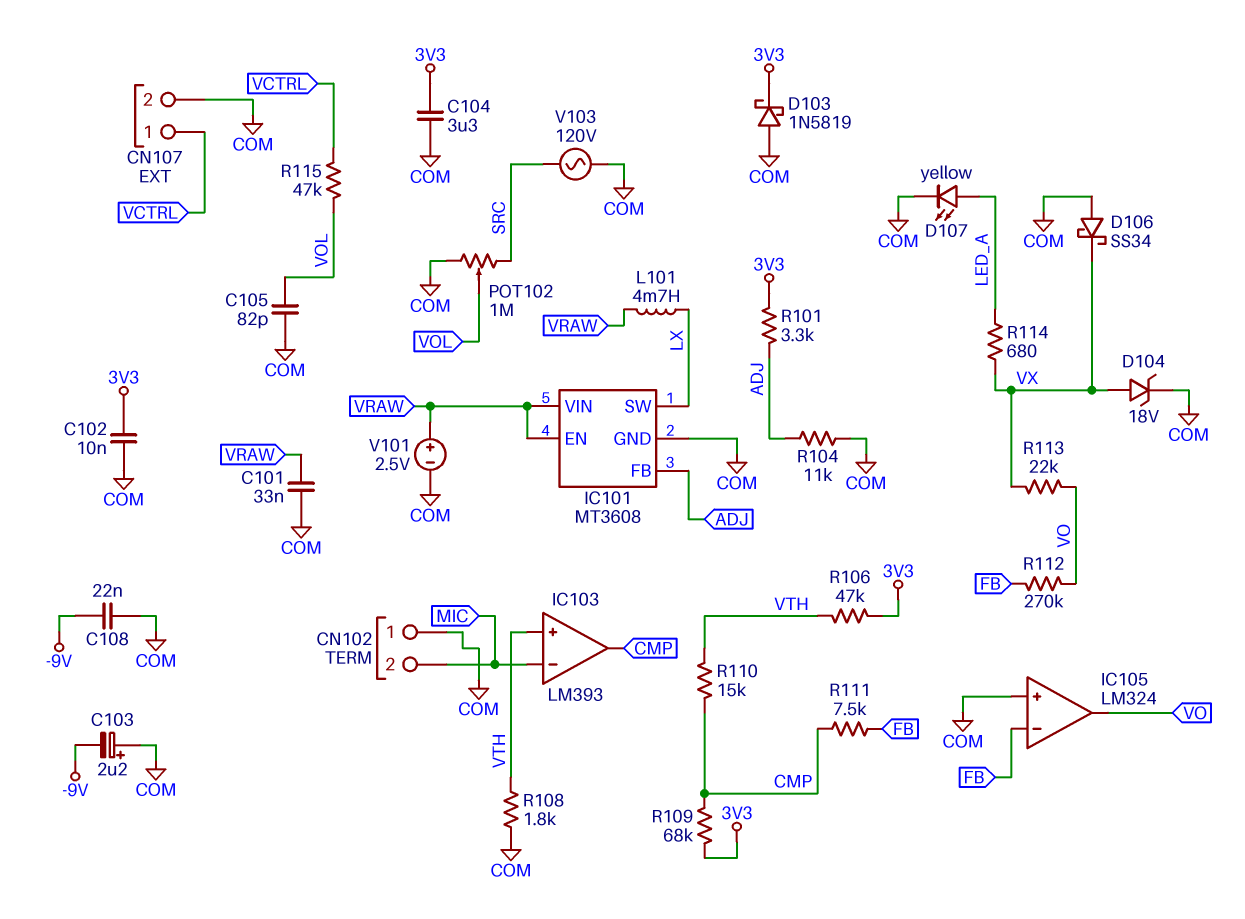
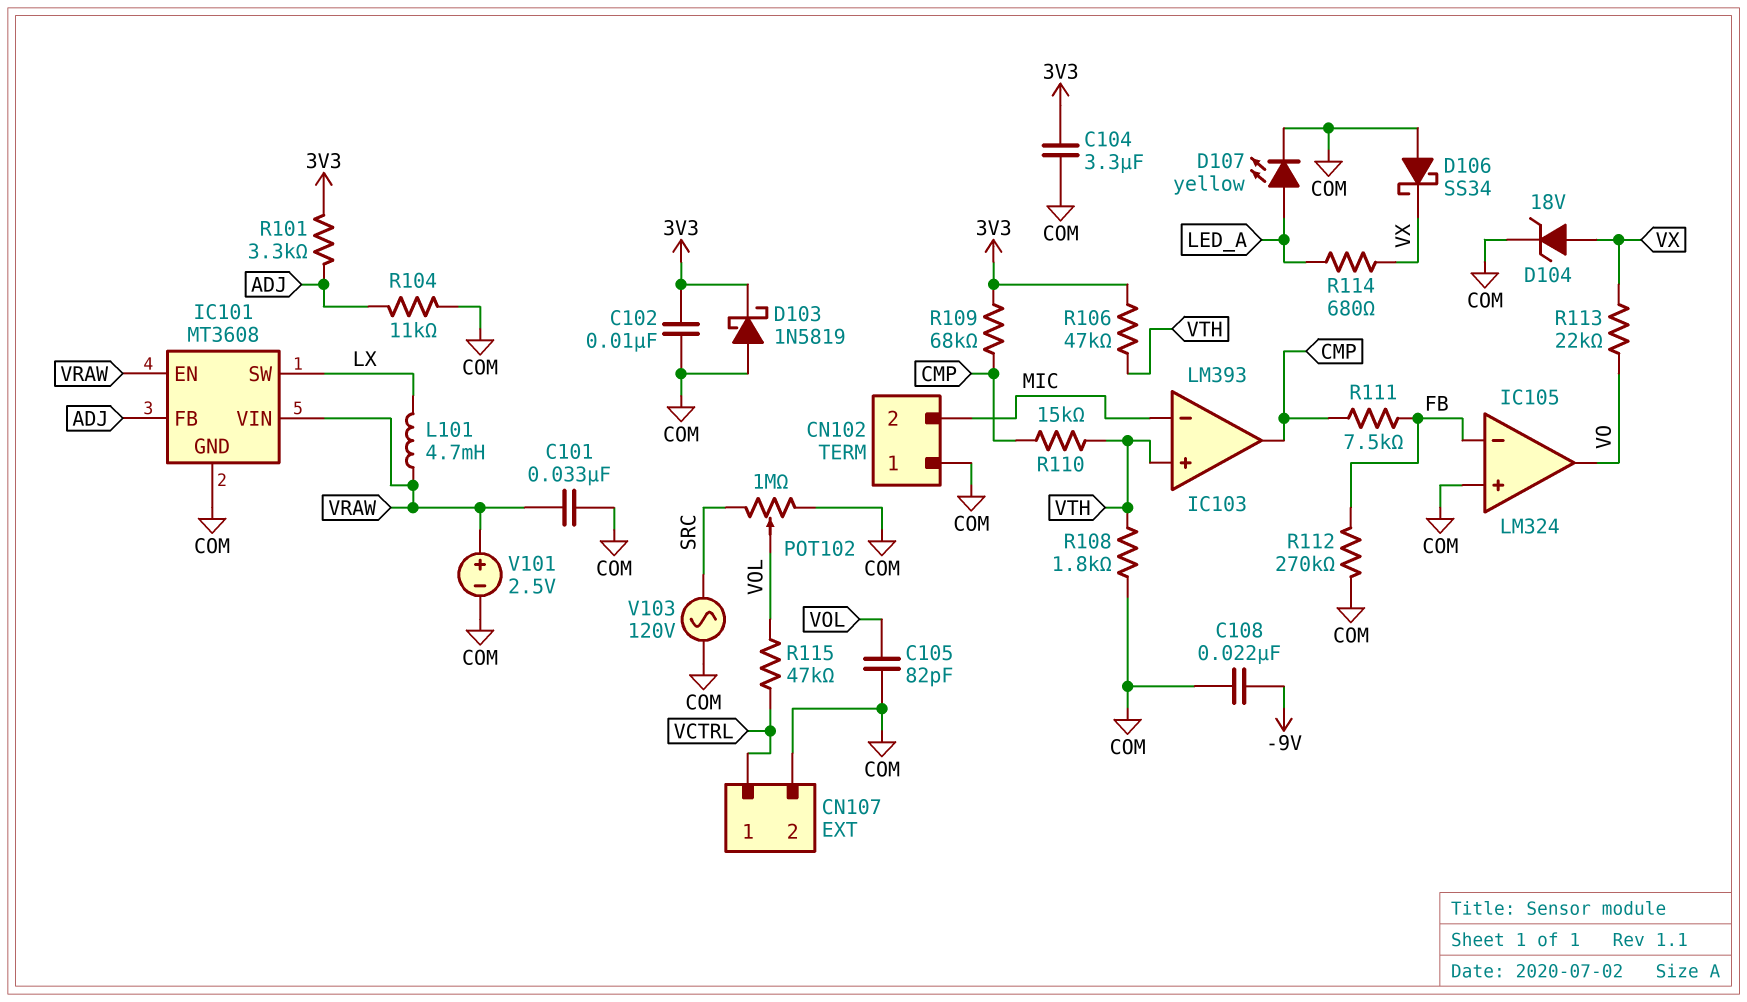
C103: 2.2uF (plus COM, minus -9V) -> none
R112: 270k (FB, VO) -> 270k (COM, FB)

